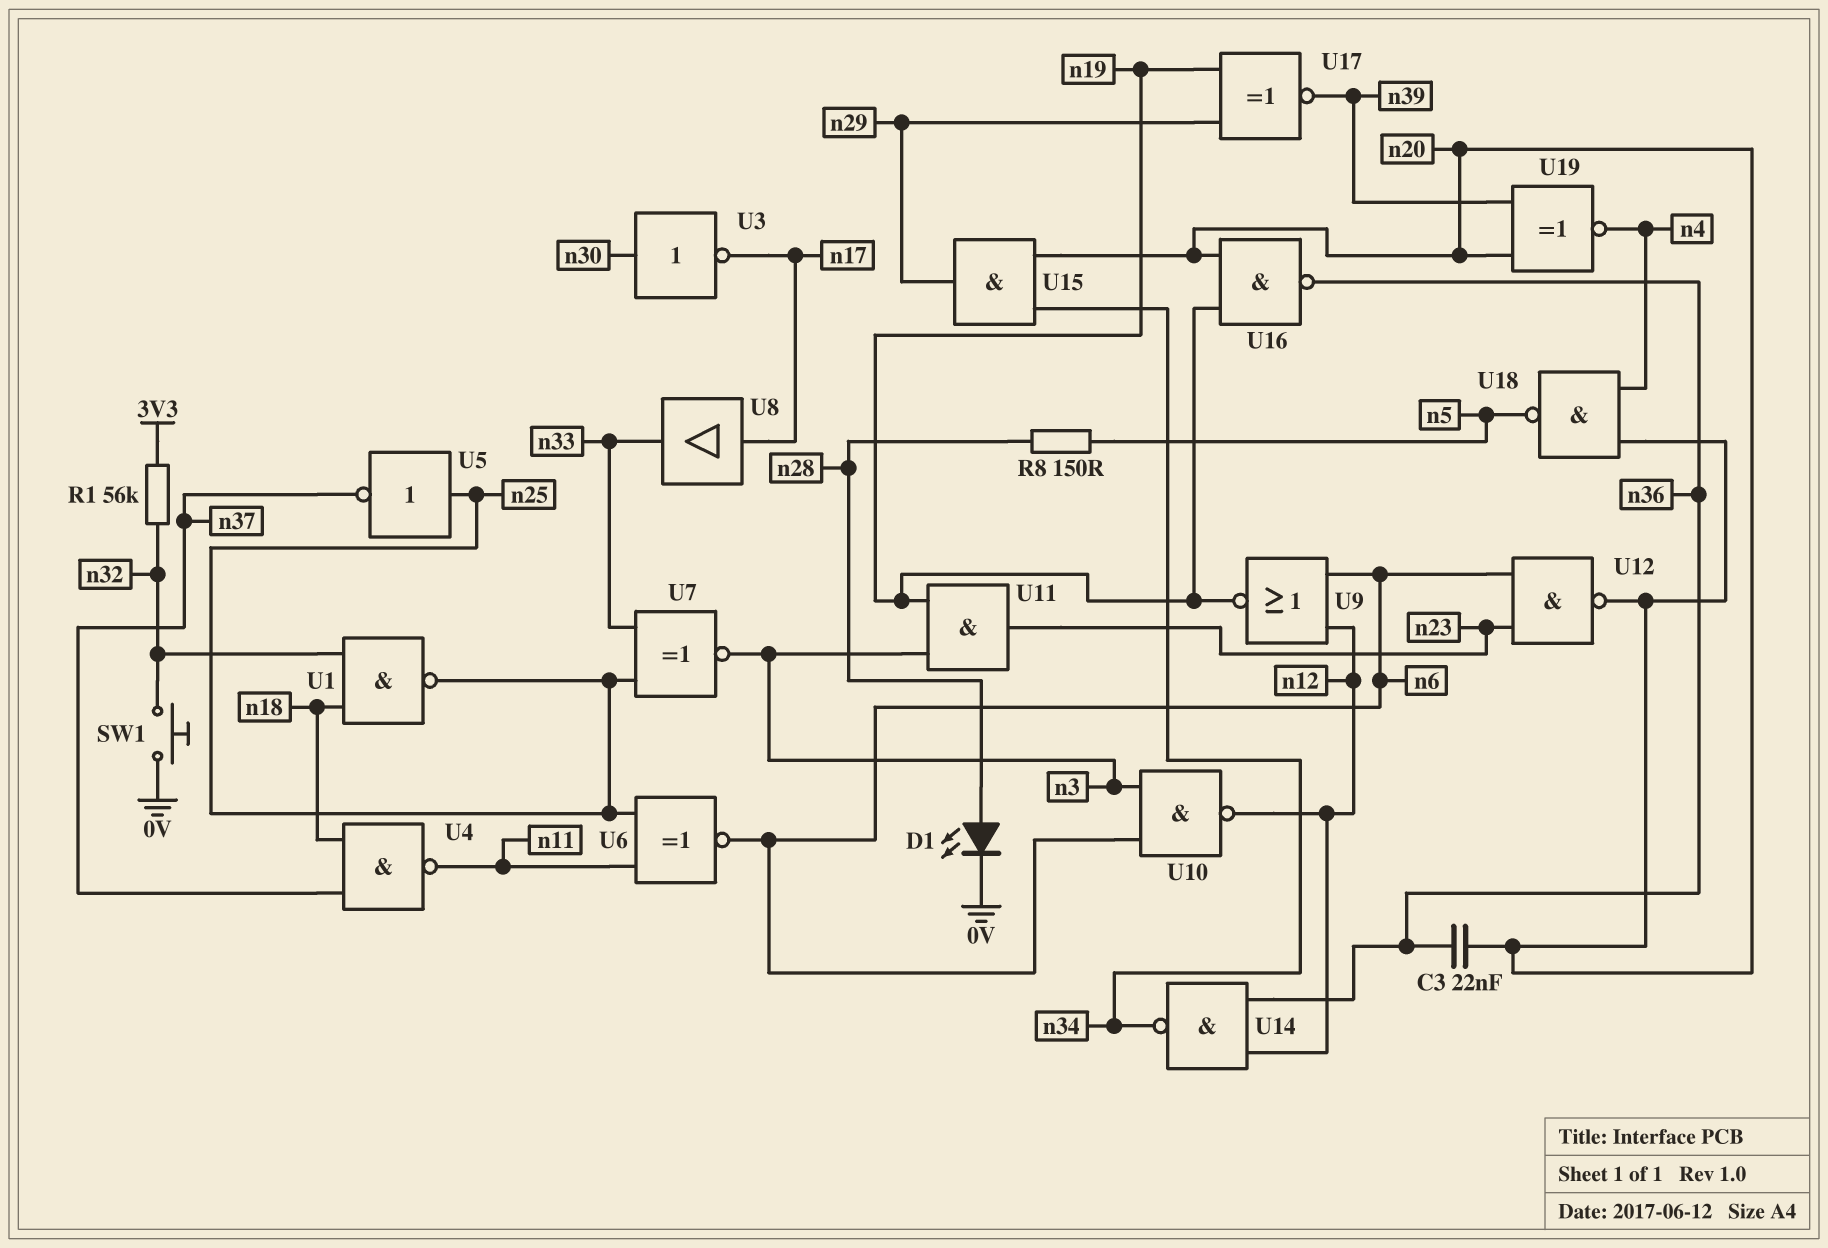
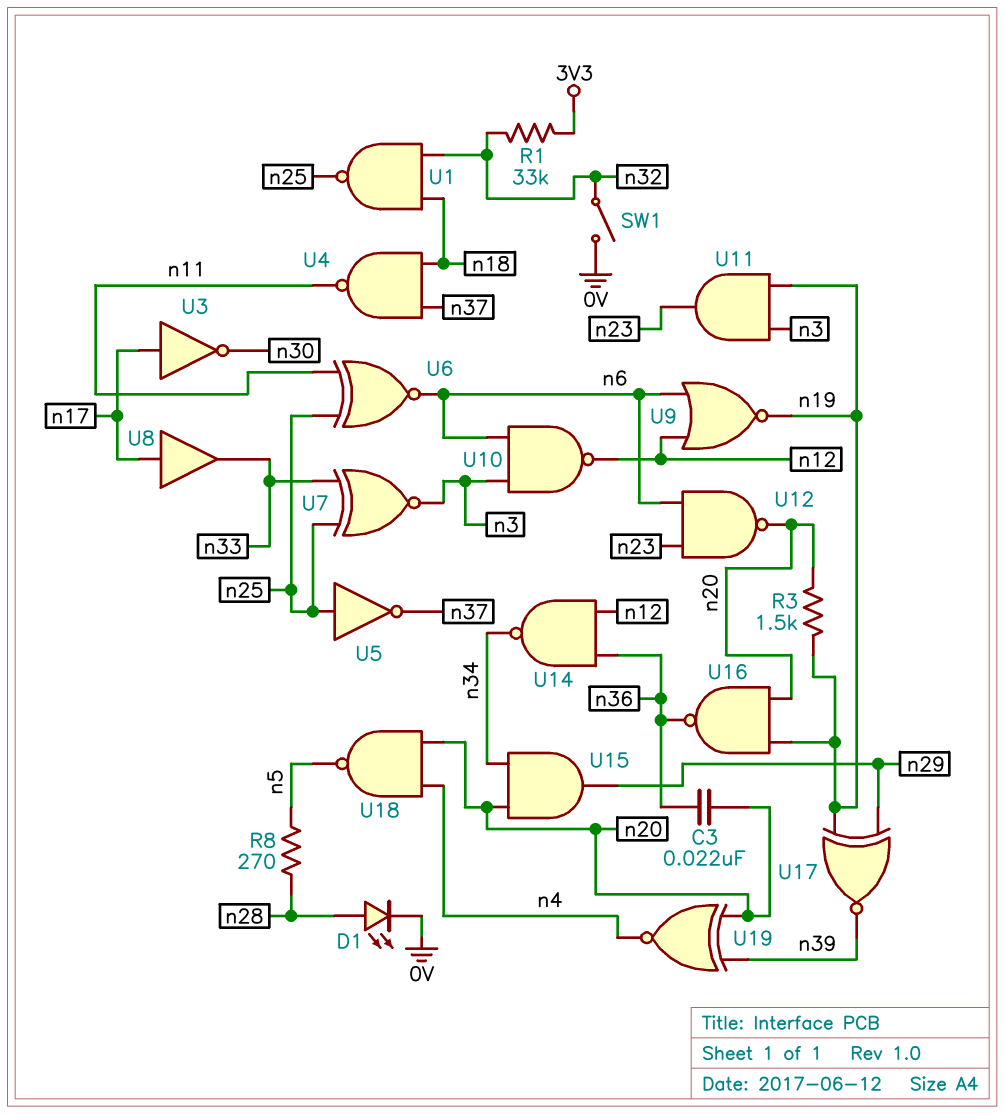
R1: 56k (3V3, n32) -> 33k (3V3, n32)
R3: none -> 1.5k (n19, n20)
R8: 150 (n5, n28) -> 270 (n5, n28)
SW1: button (0V, n32) -> switch (0V, n32)
U3: NOT (in n30, out n17) -> NOT (in n17, out n30)

